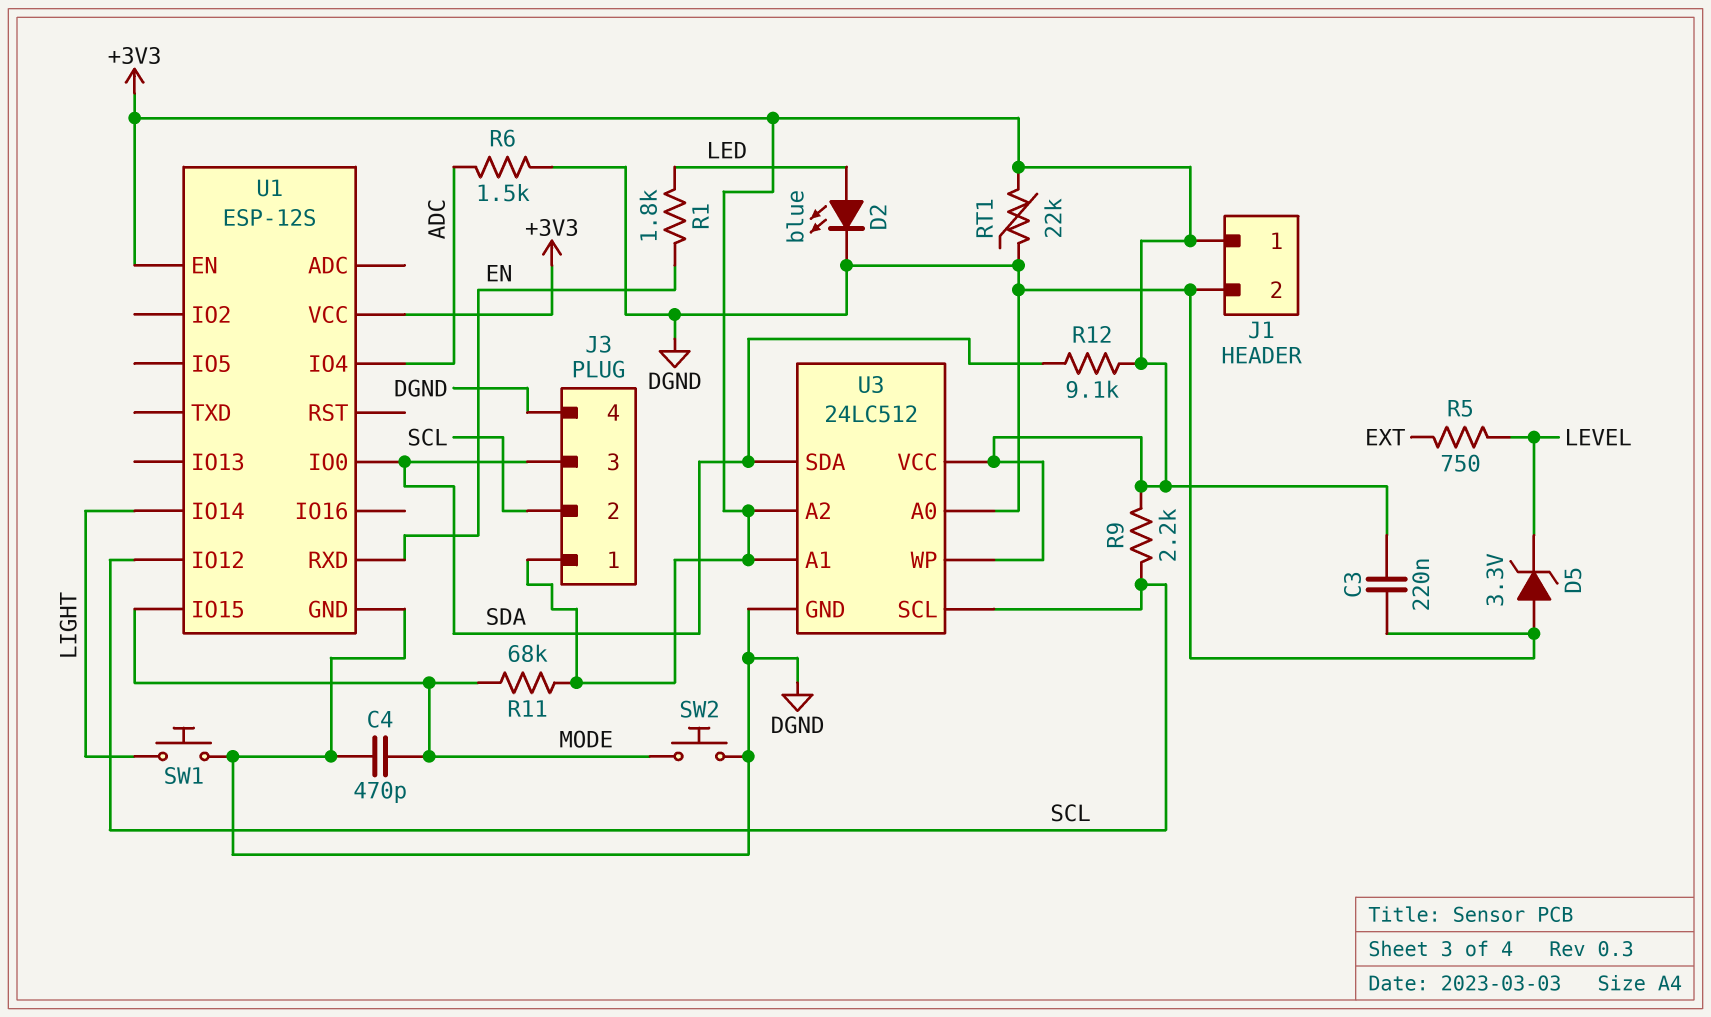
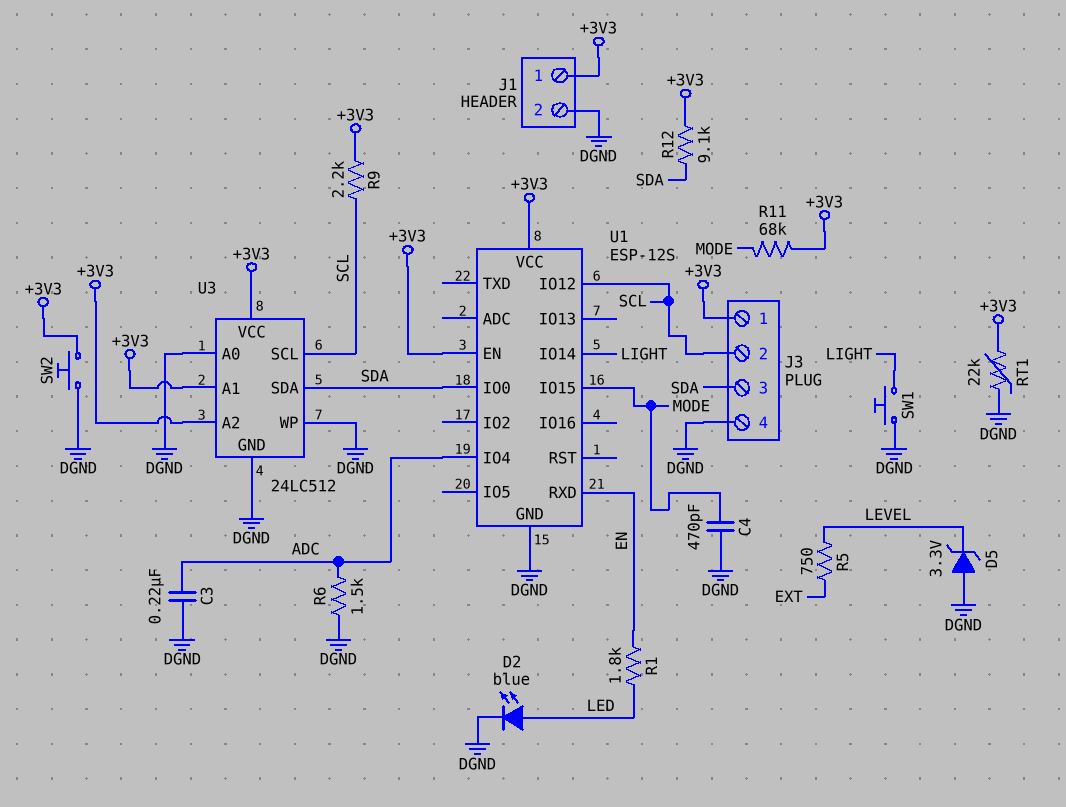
C3: 220nF (+3V3, DGND) -> 220nF (ADC, DGND)
SW2: button (DGND, MODE) -> button (+3V3, DGND)
U3 pin WP: +3V3 -> DGND

